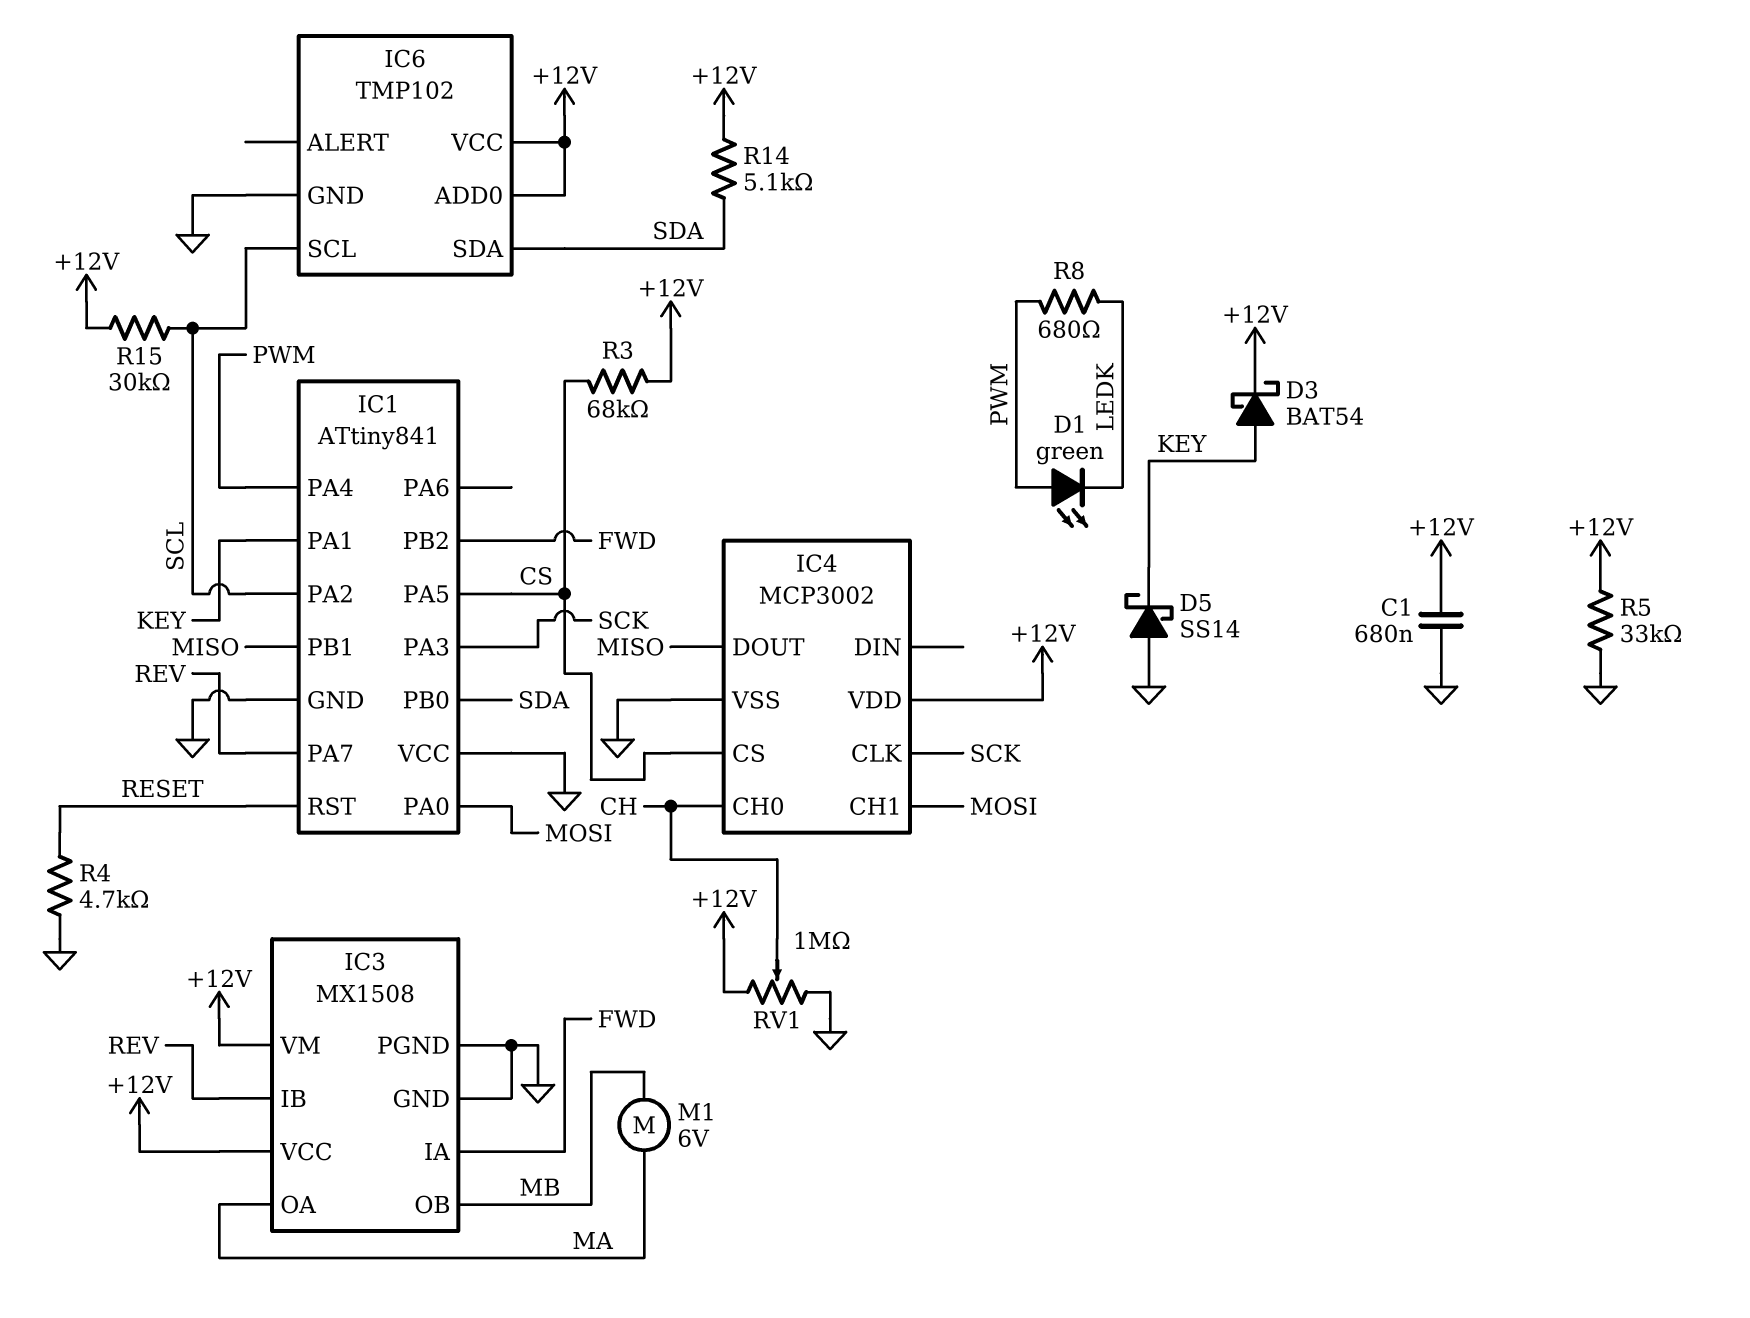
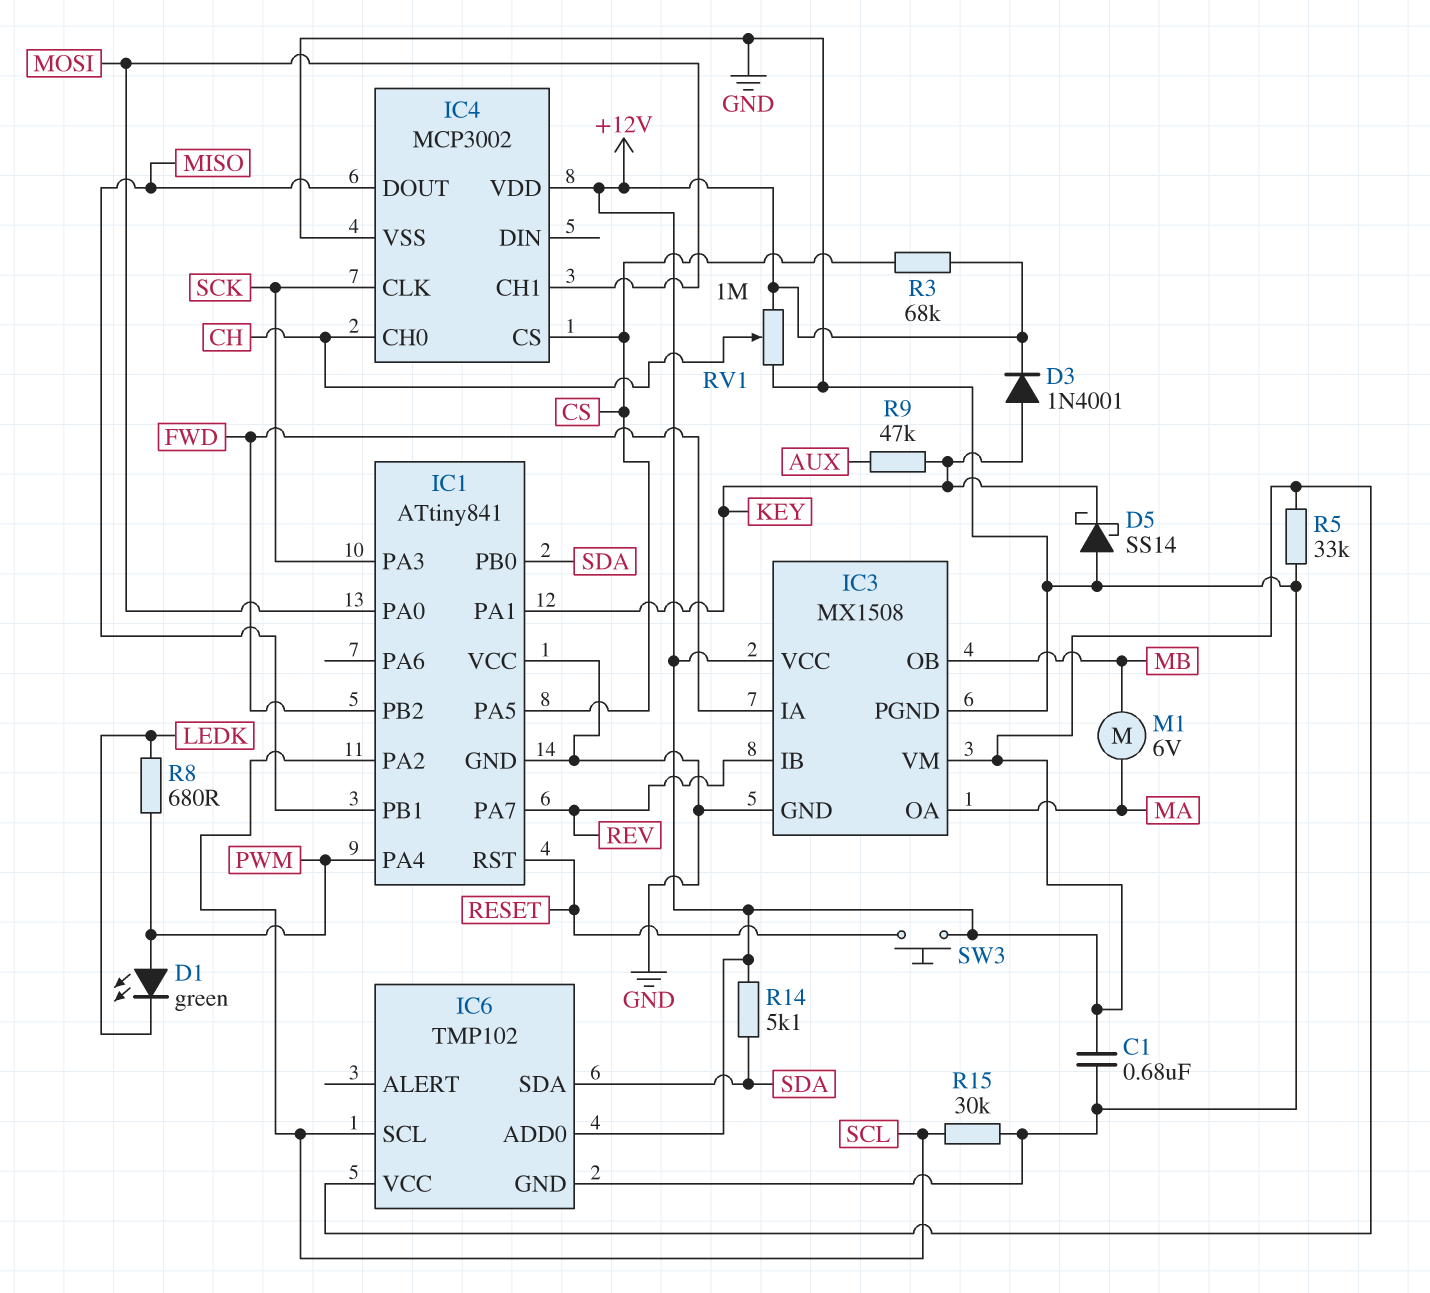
D3: schottky BAT54 (A KEY, K +12V) -> diode 1N4001 (A KEY, K +12V)
R4: 4.7k (GND, RESET) -> none
R9: none -> 47k (AUX, KEY)
R15: 30k (+12V, SCL) -> 30k (GND, SCL)
SW3: none -> button (+12V, RESET)

